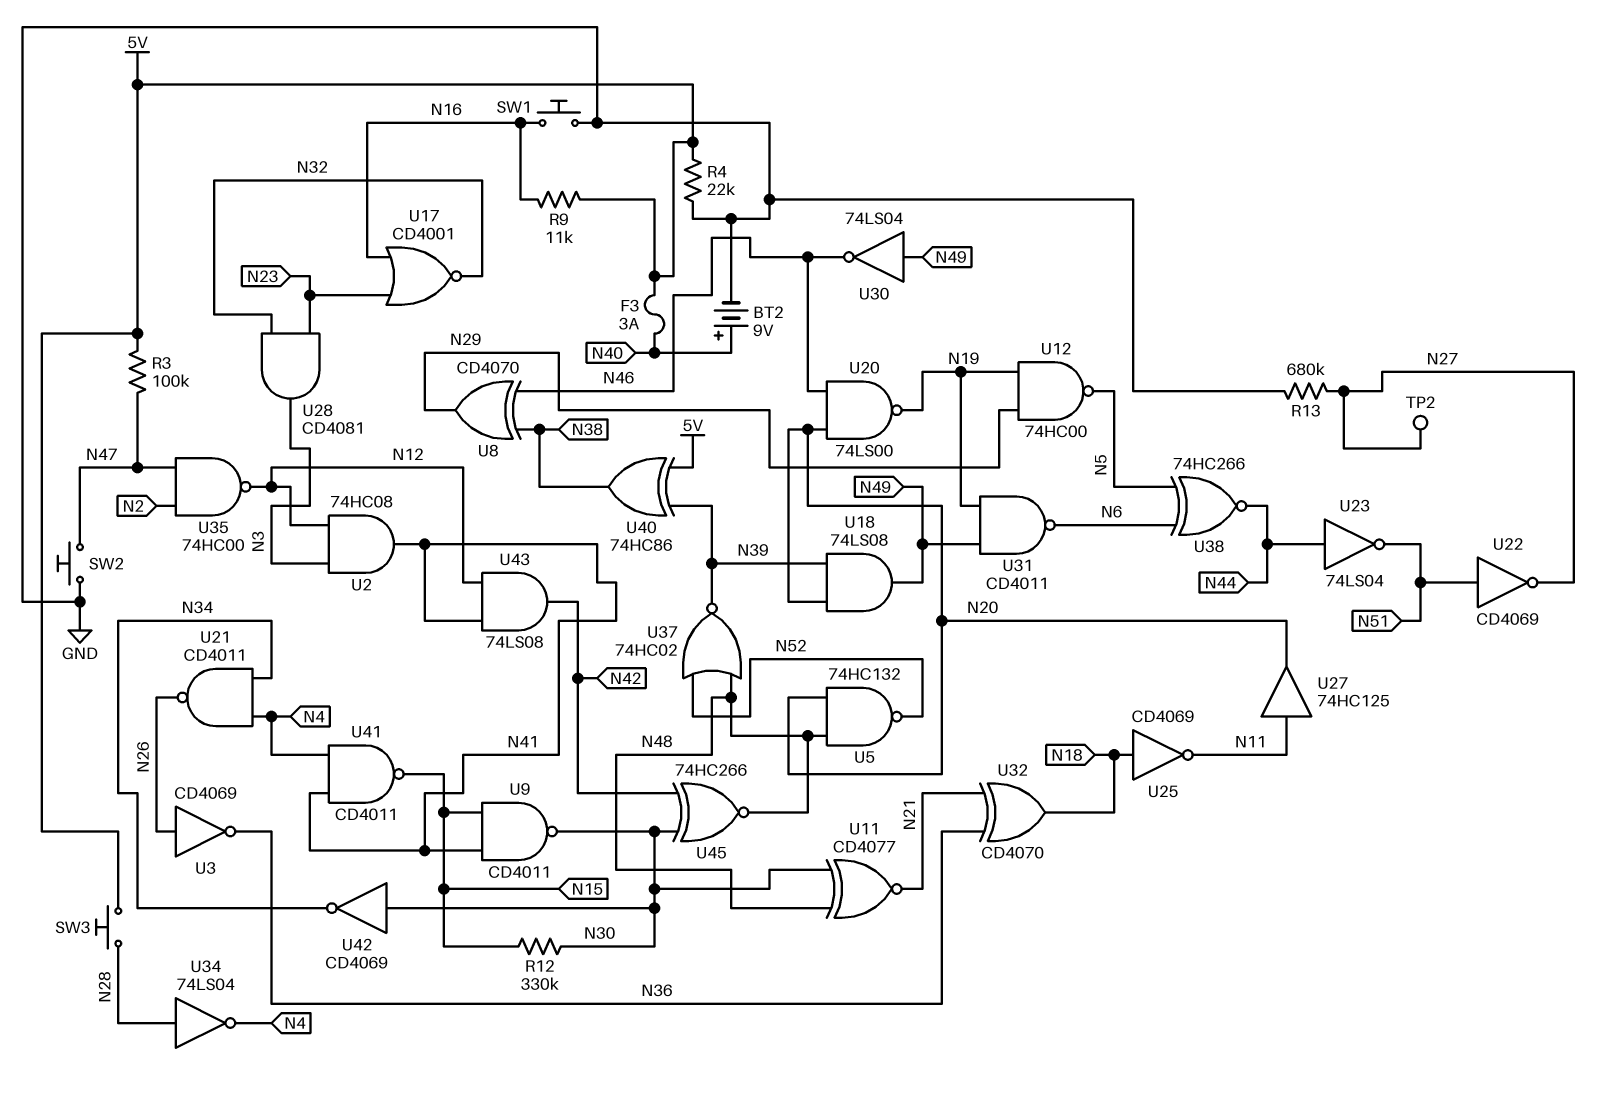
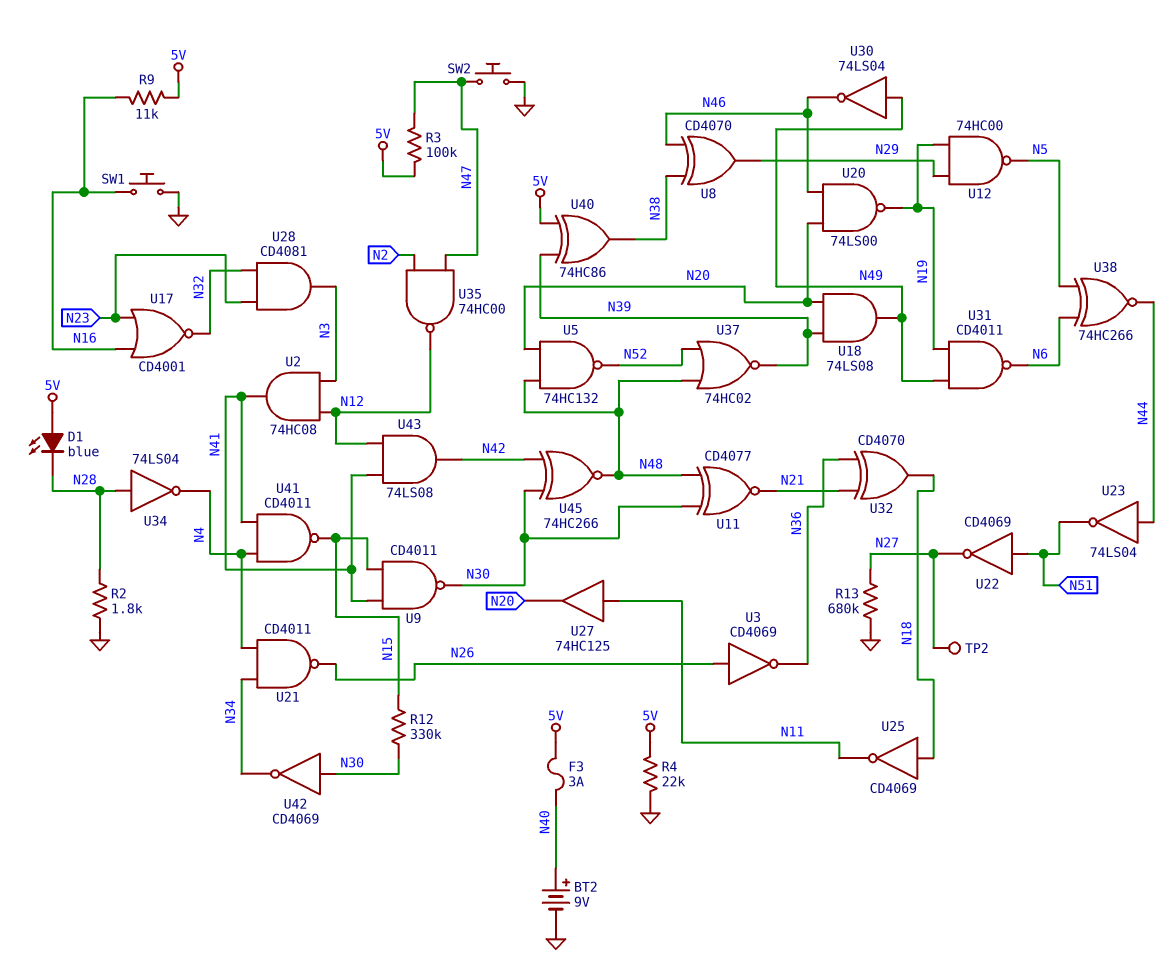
D1: none -> LED blue (A 5V, K N28)
R2: none -> 1.8k (GND, N28)
SW3: button (5V, N28) -> none

